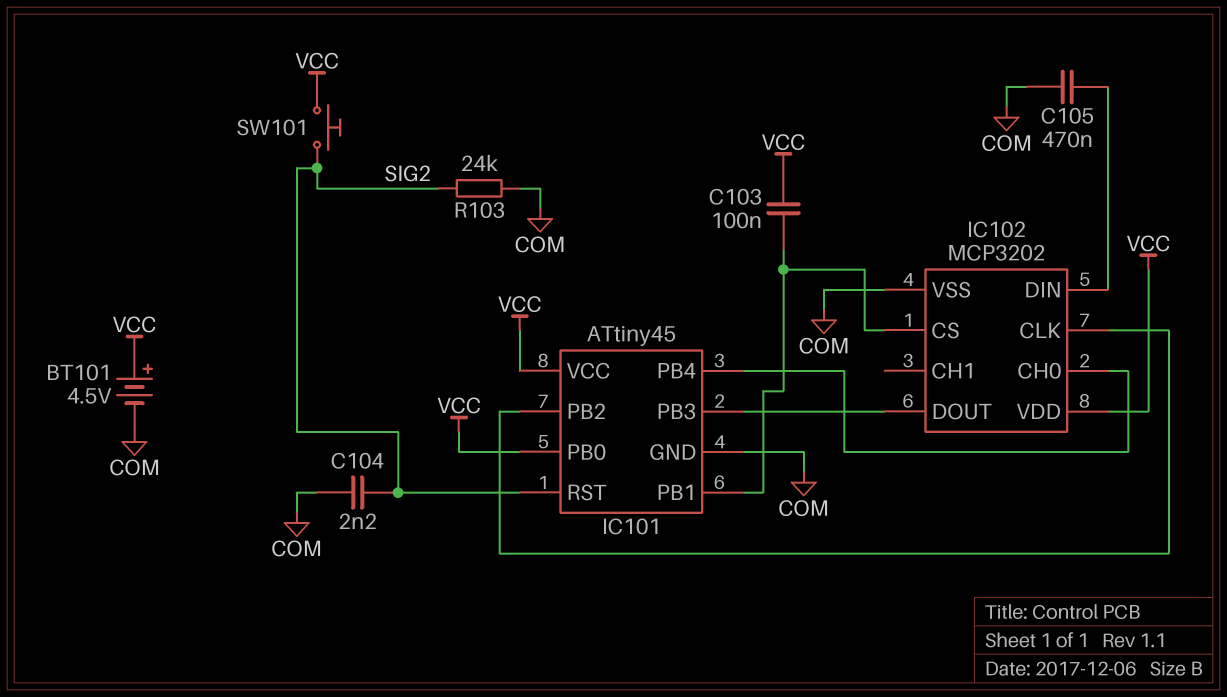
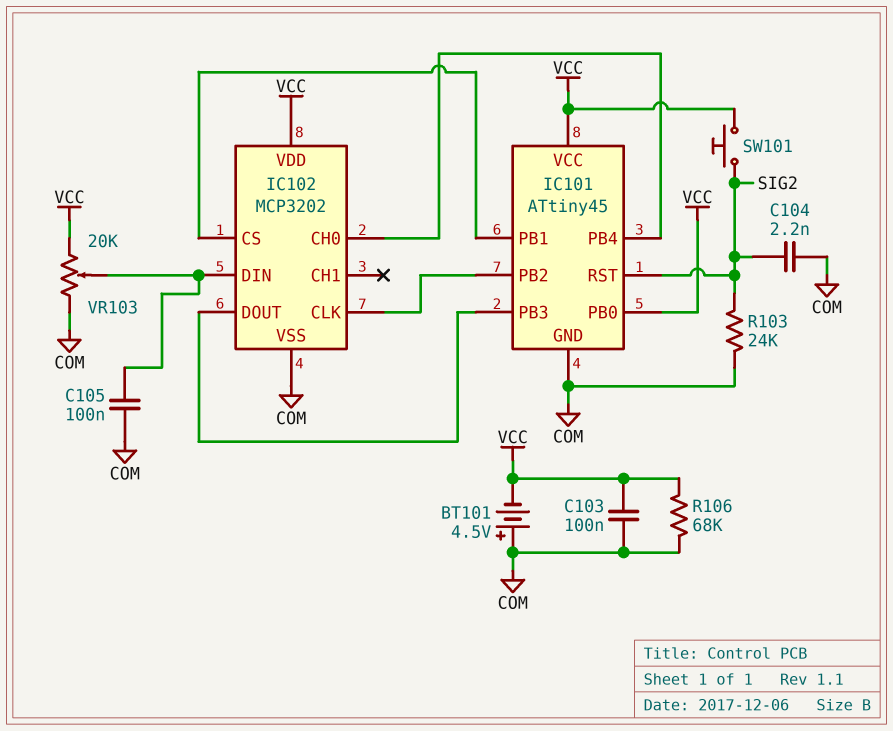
BT101: 4.5V (plus VCC, minus COM) -> 4.5V (plus COM, minus VCC)
C103: 100nF (IC101/PB1, VCC) -> 100nF (COM, VCC)
C105: 470nF (COM, IC102/DIN) -> 100nF (COM, IC102/DIN)
R106: none -> 68k (COM, VCC)
VR103: none -> 20k (COM, VCC, wiper IC102/DIN)

